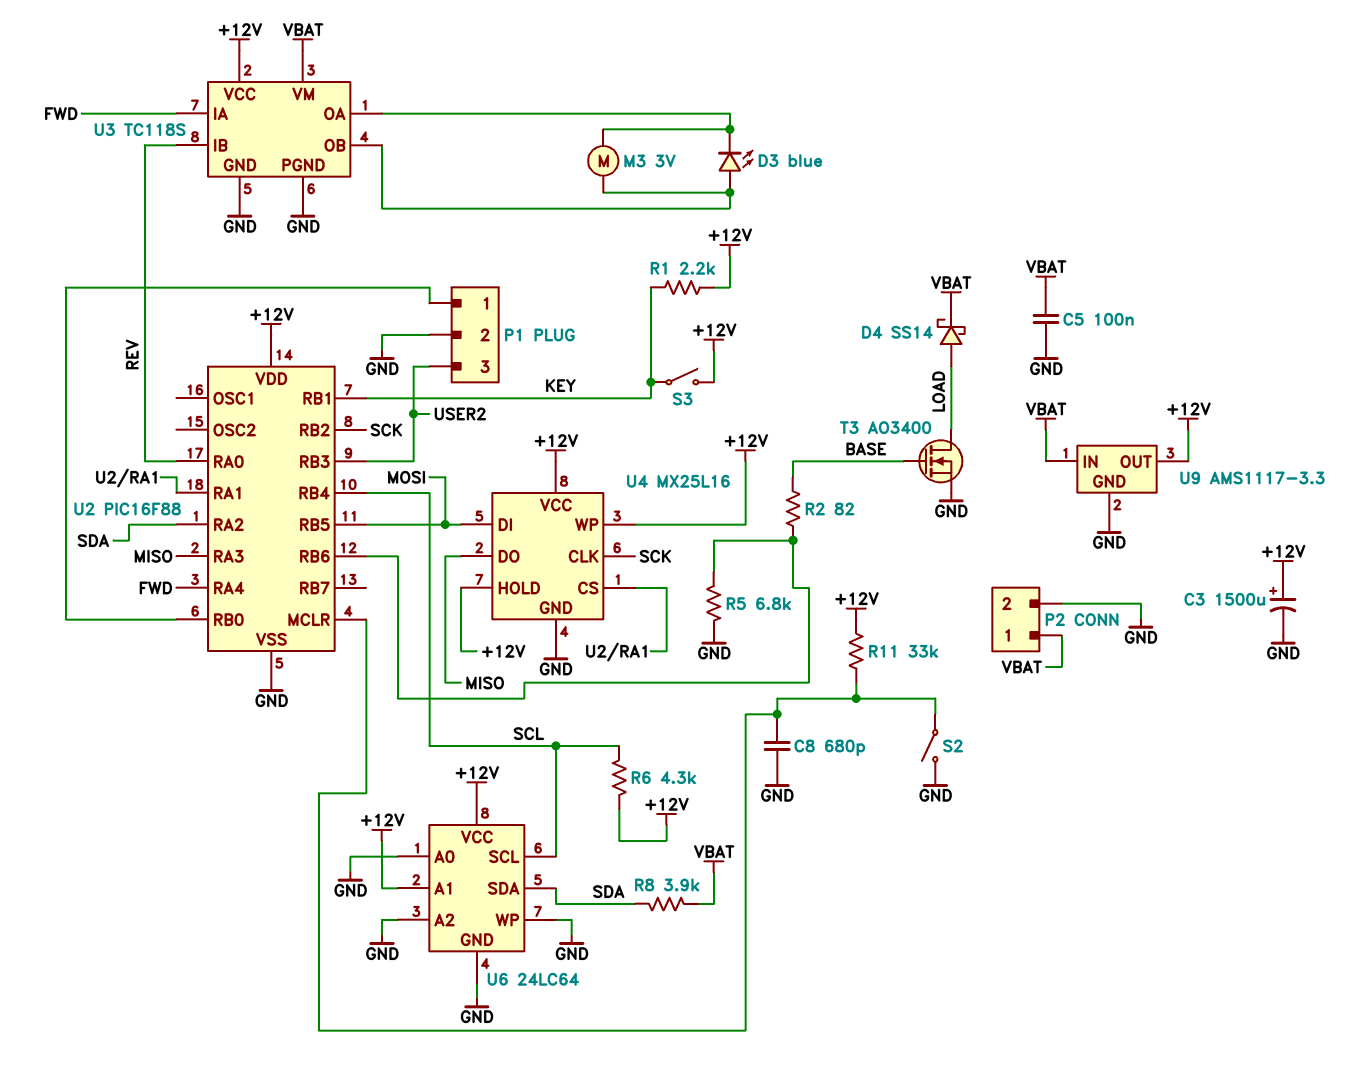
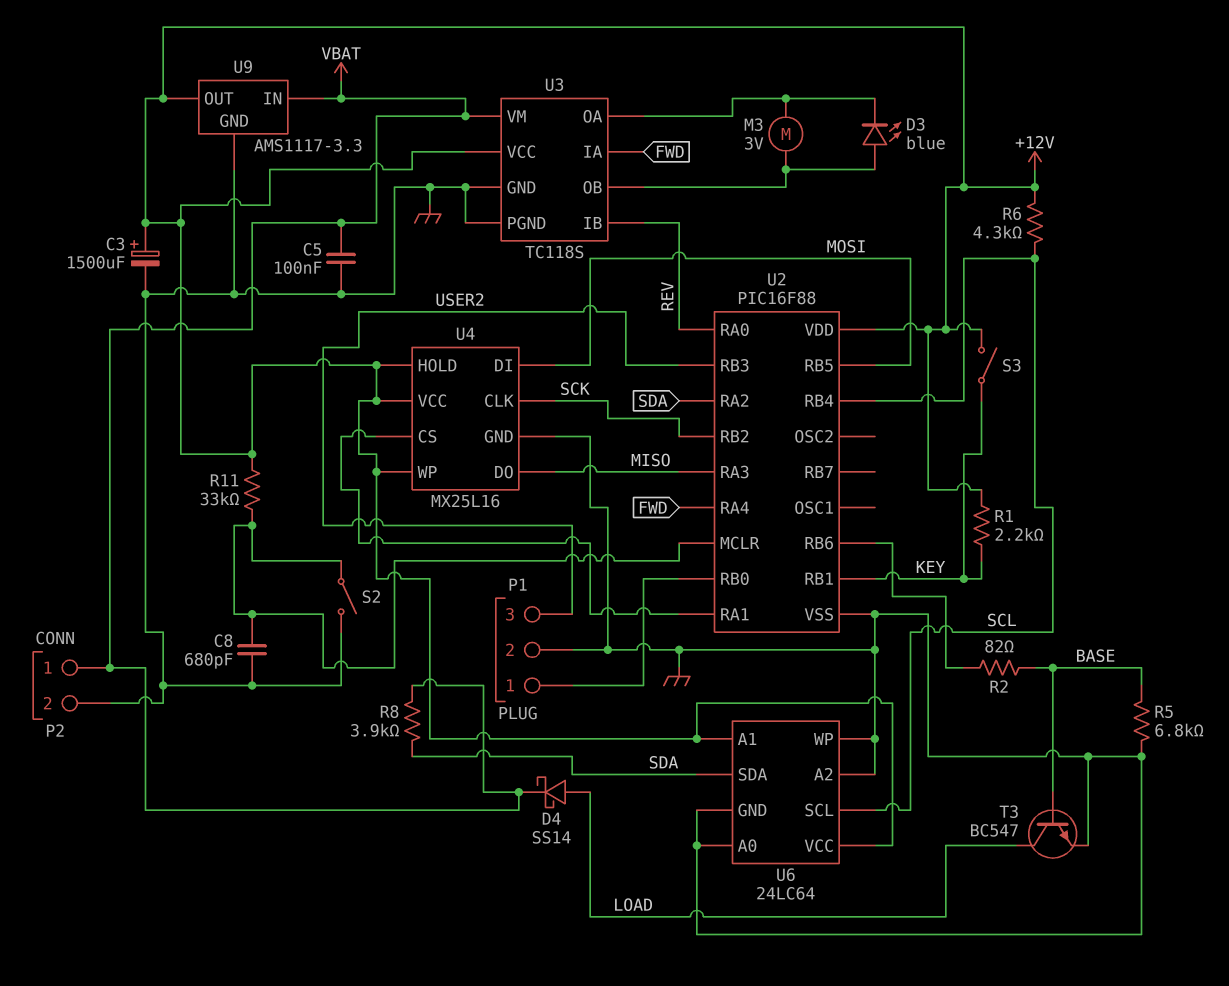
R5: 6.8k (GND, U2/RB6) -> 6.8k (BASE, GND)
T3: NMOS AO3400 (G BASE, D LOAD, S GND) -> NPN BC547 (B BASE, C LOAD, E GND)

